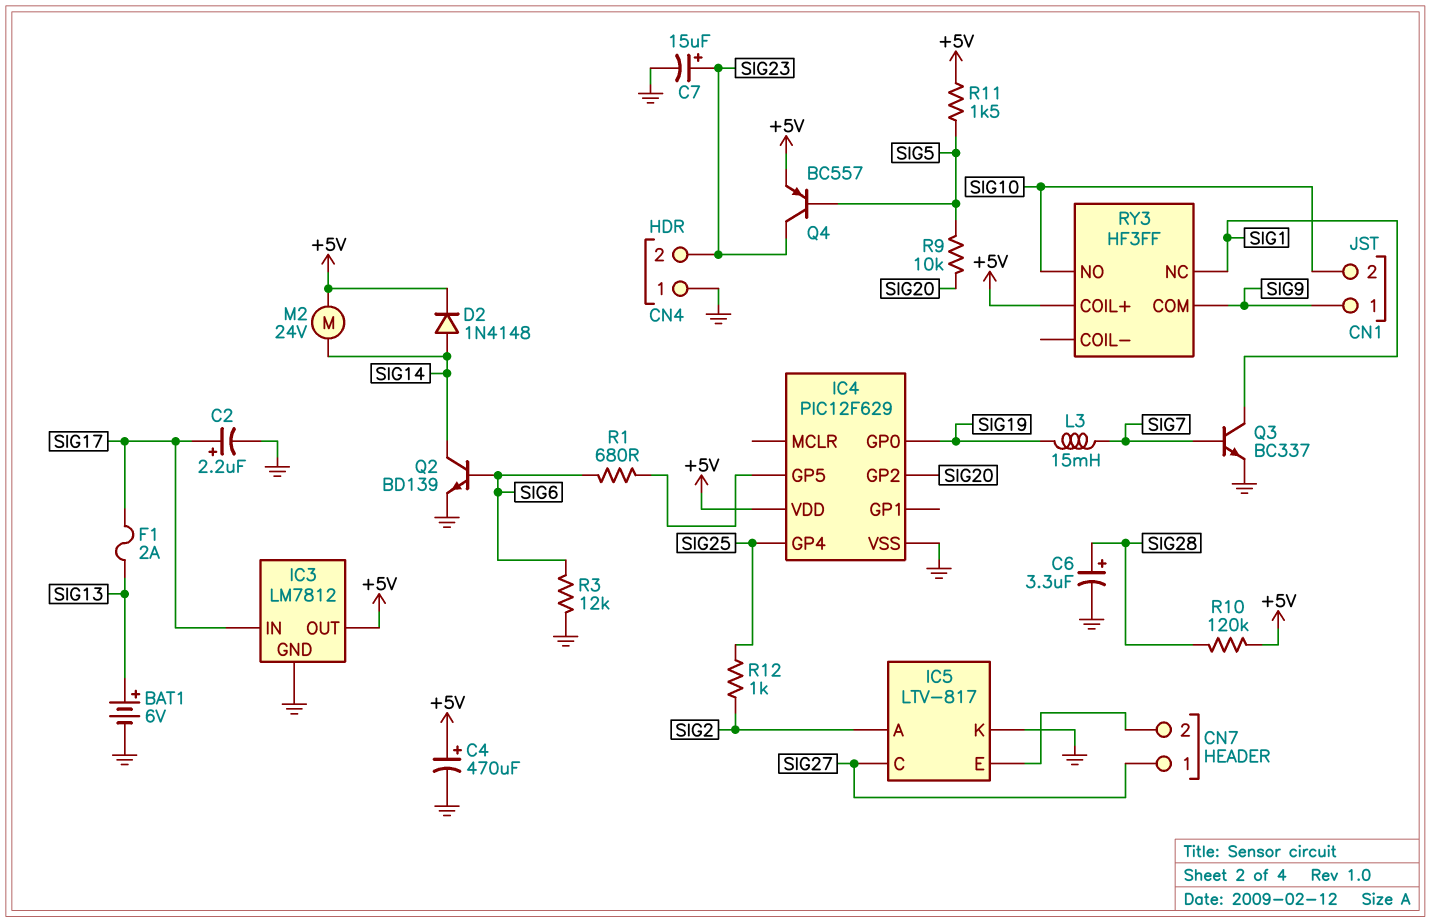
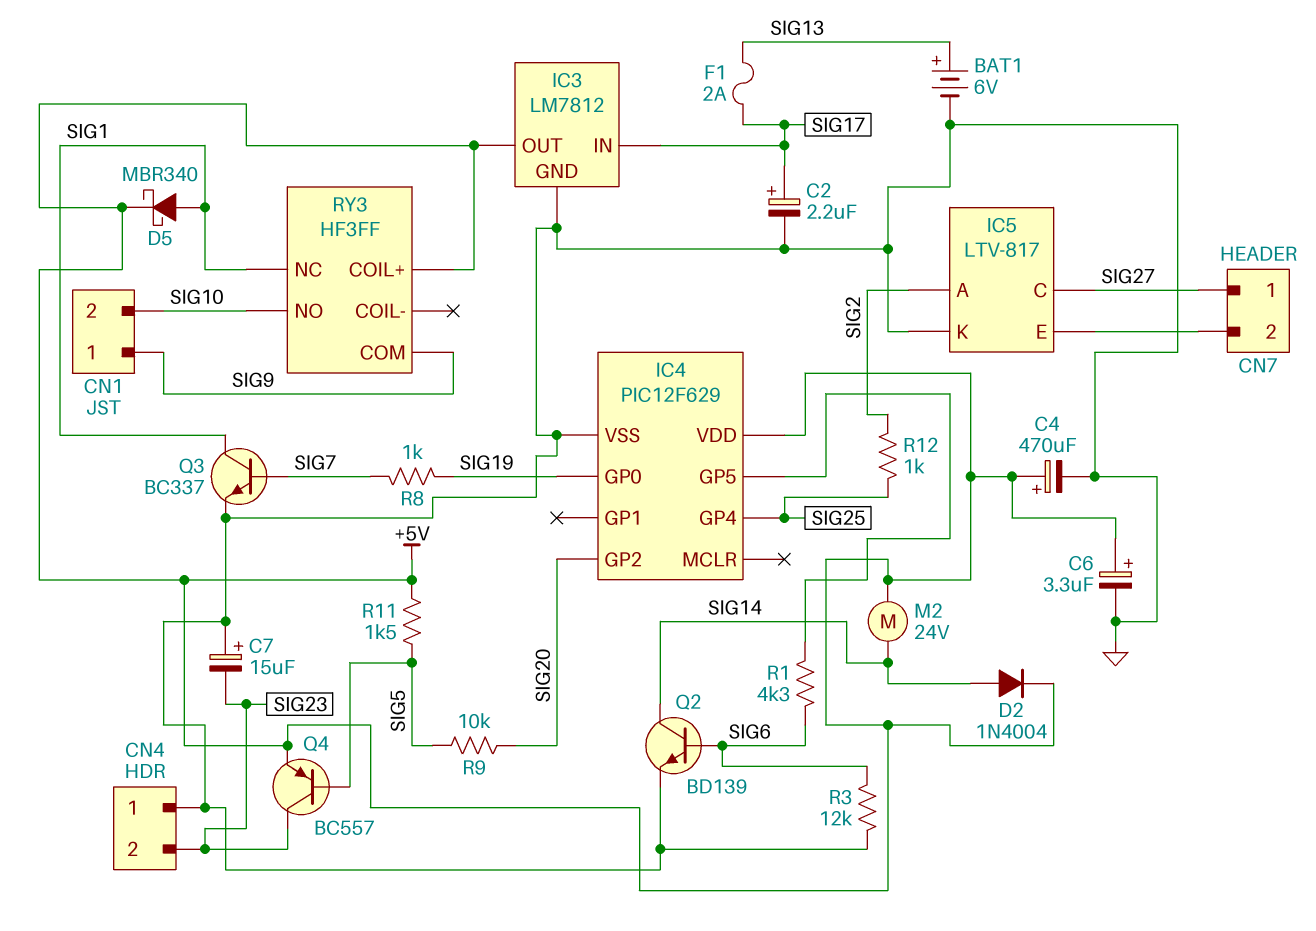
C6: 3.3uF (plus SIG28, minus GND) -> 3.3uF (plus +5V, minus GND)
C7: 15uF (plus SIG23, minus GND) -> 15uF (plus GND, minus SIG23)
D2: diode 1N4148 (A SIG14, K +5V) -> diode 1N4004 (A SIG14, K +5V)
D5: none -> schottky MBR340 (A SIG1, K +5V)
L3: 15mH (SIG7, SIG19) -> none
R1: 680 (IC4/GP5, SIG6) -> 4.3k (IC4/GP5, SIG6)
R8: none -> 1k (SIG7, SIG19)
R10: 120k (+5V, SIG28) -> none

